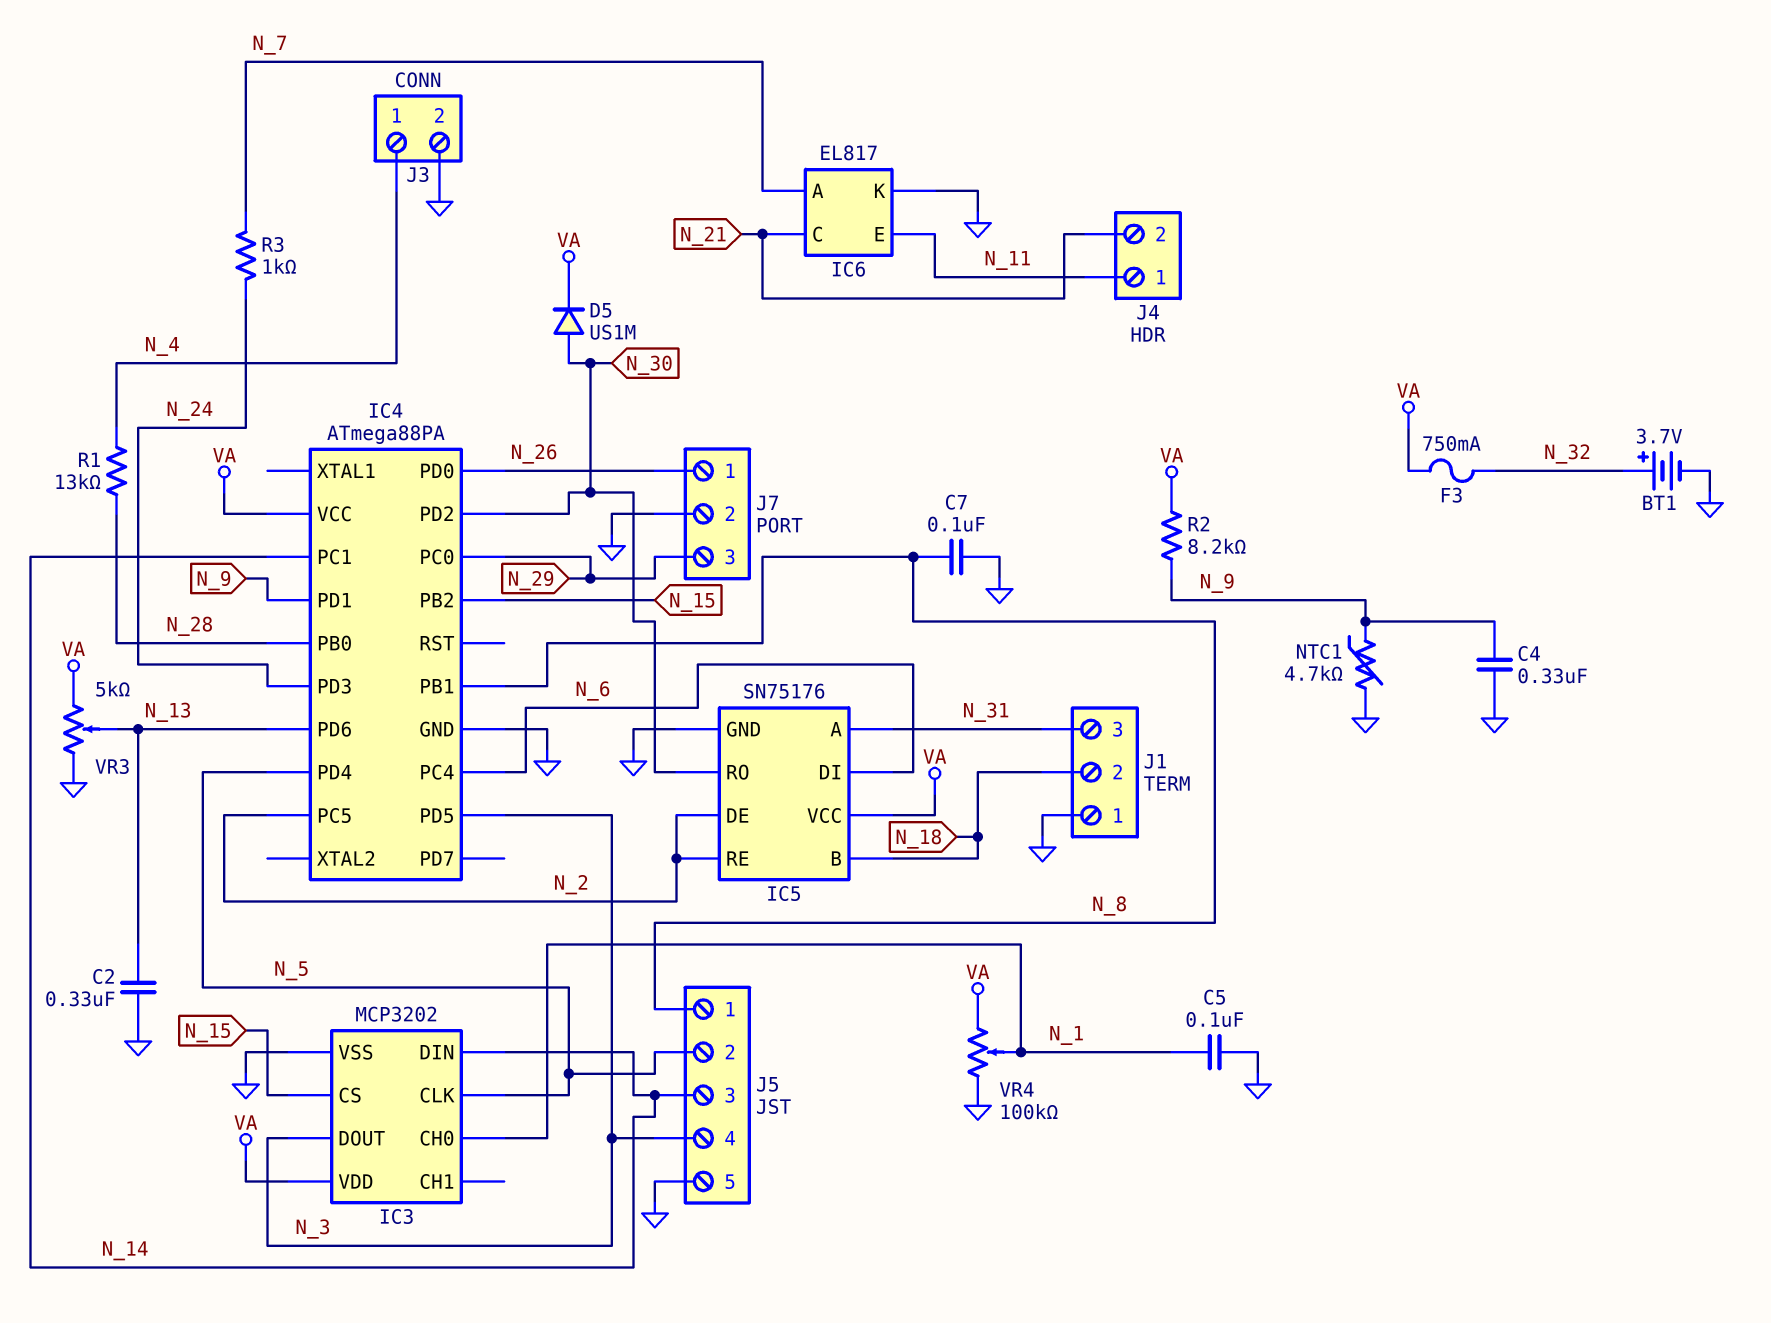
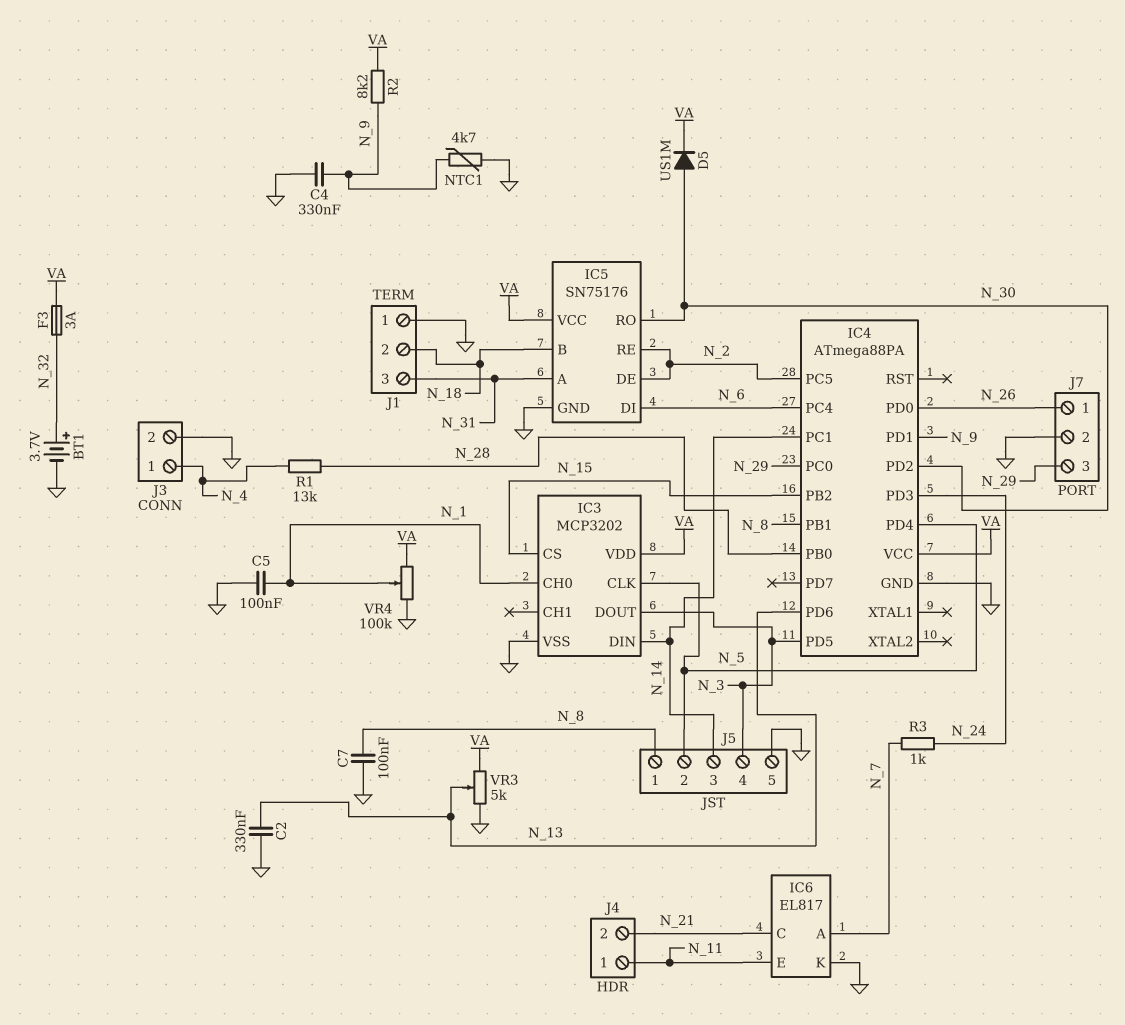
F3: 750mA (N_32, VA) -> 3A (N_32, VA)

